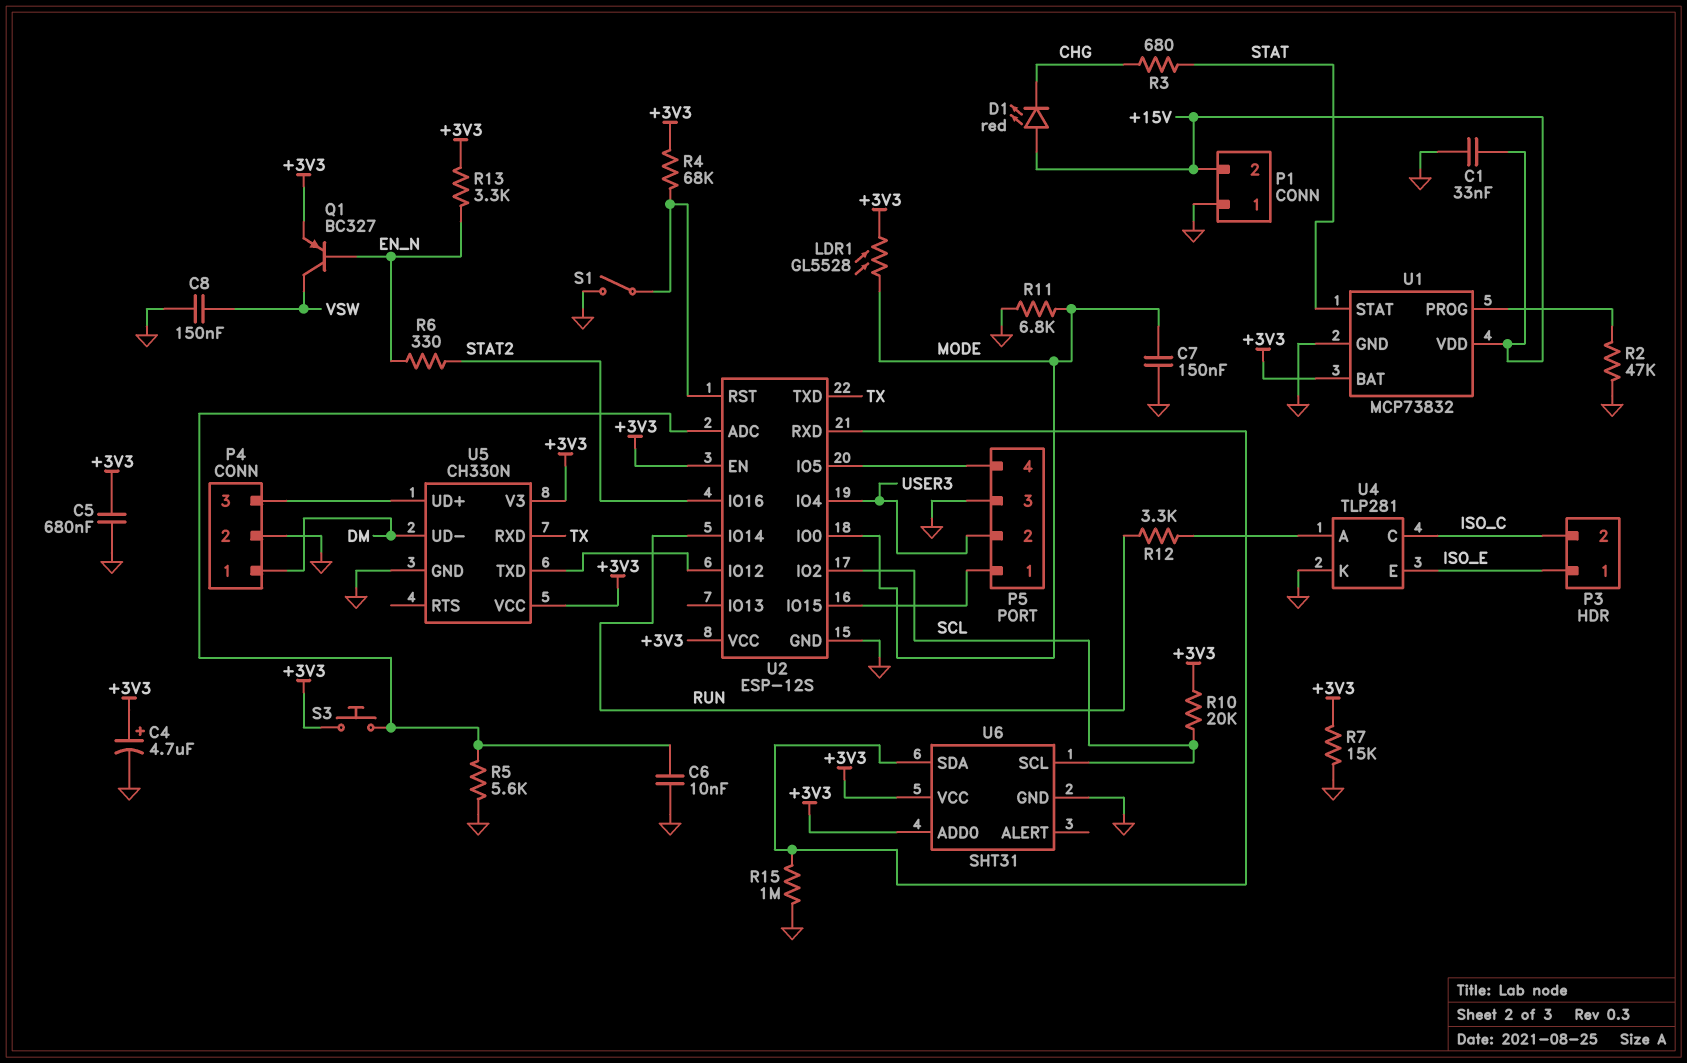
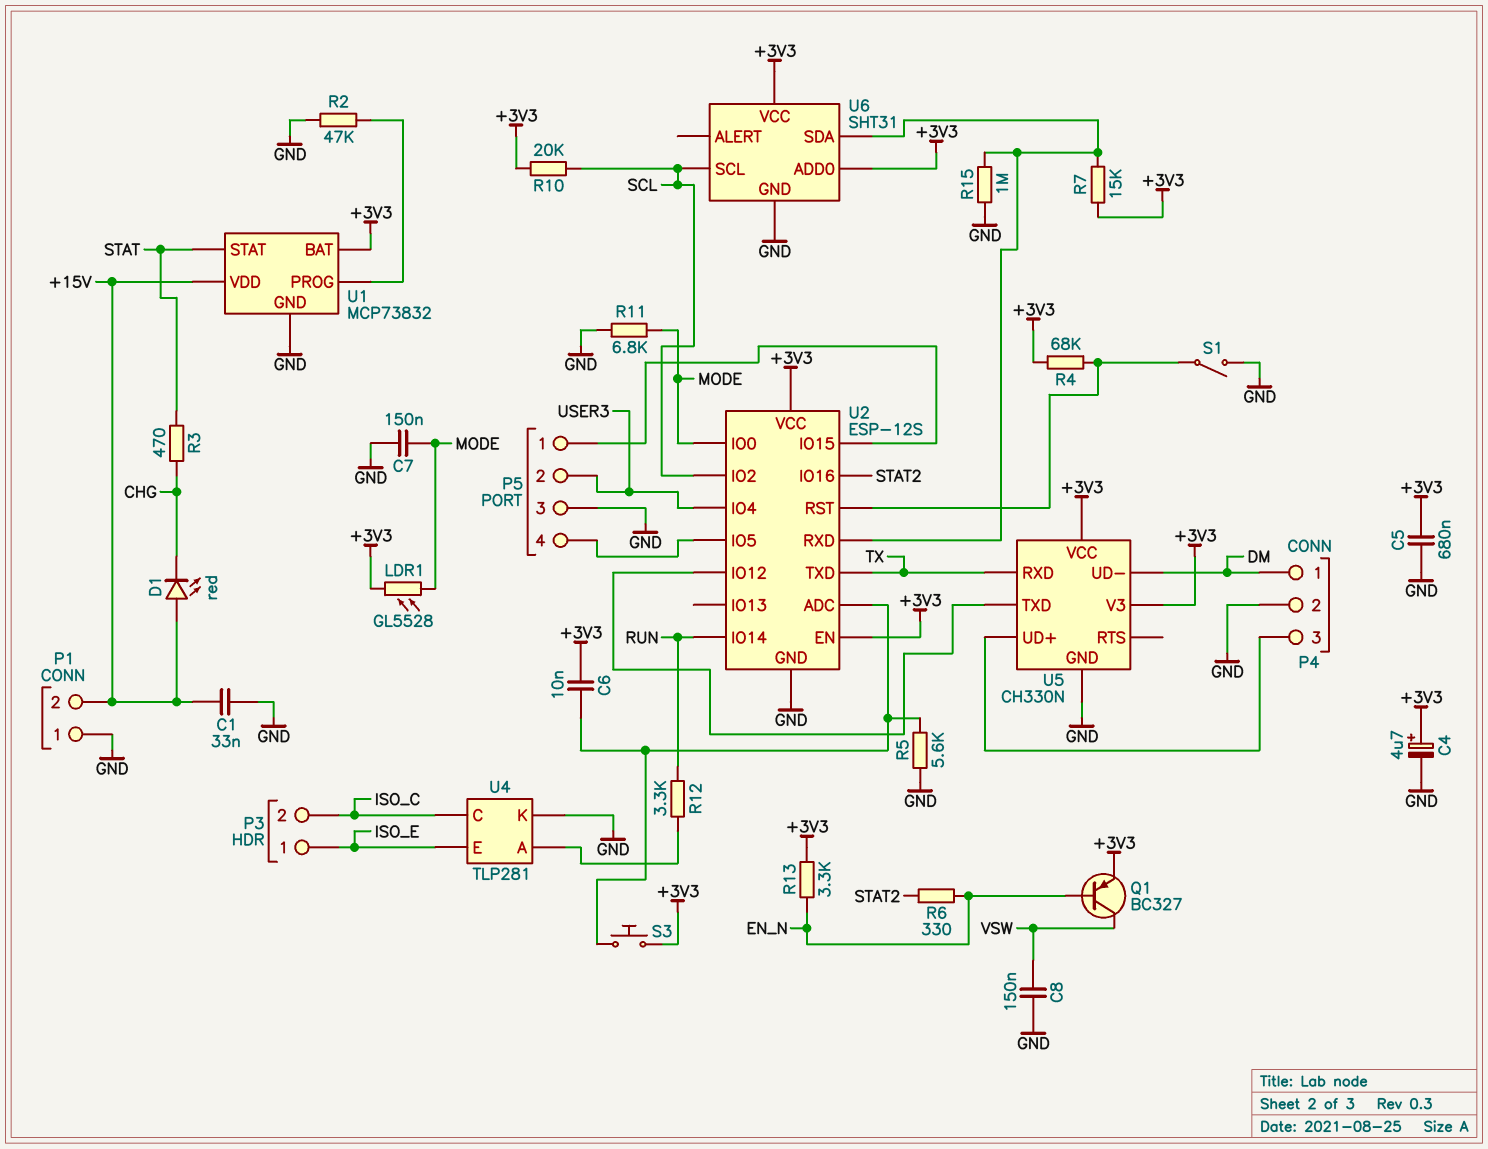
C6: 10nF (GND, U2/ADC) -> 10nF (+3V3, U2/ADC)
R3: 680 (CHG, STAT) -> 470 (CHG, STAT)
R7: 15k (+3V3, GND) -> 15k (+3V3, U2/RXD)

